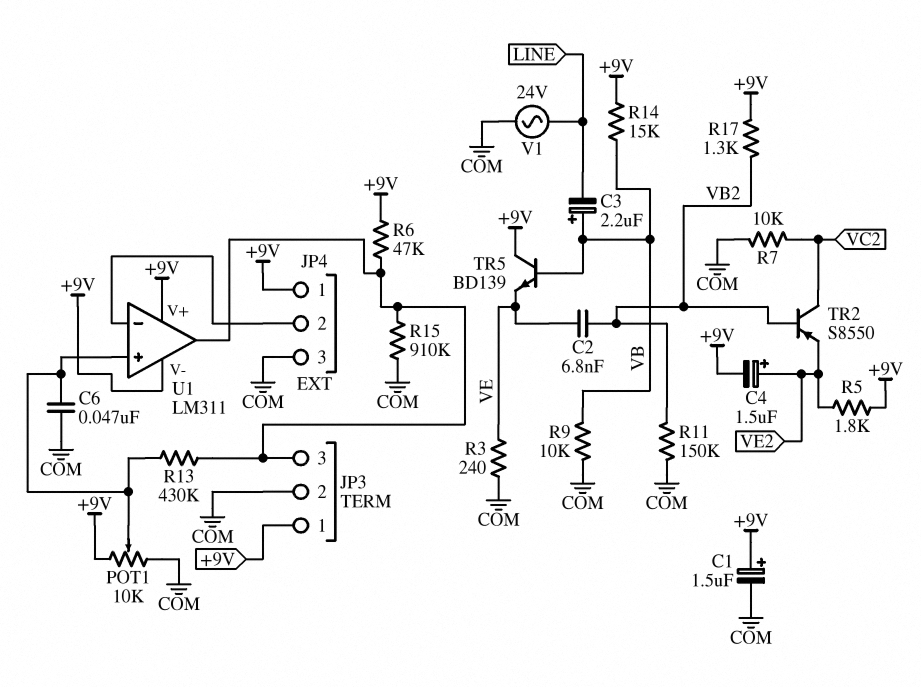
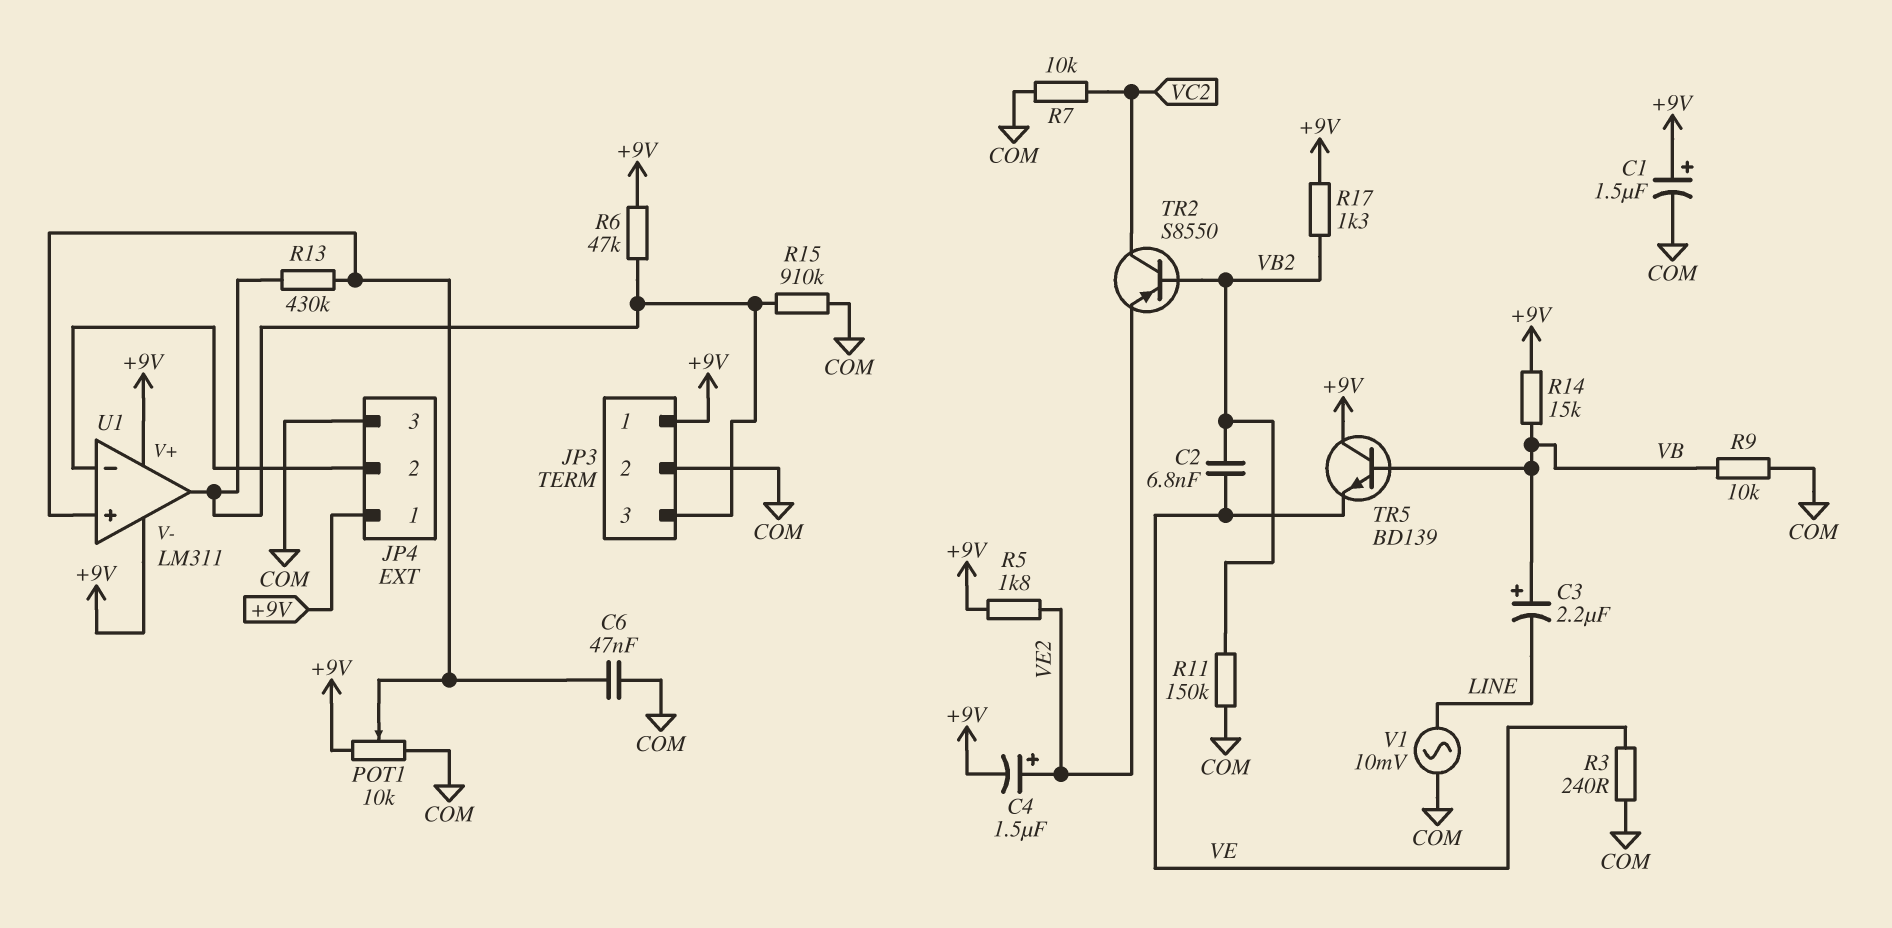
V1: AC 24V (COM, LINE) -> AC 10mV (COM, LINE)

